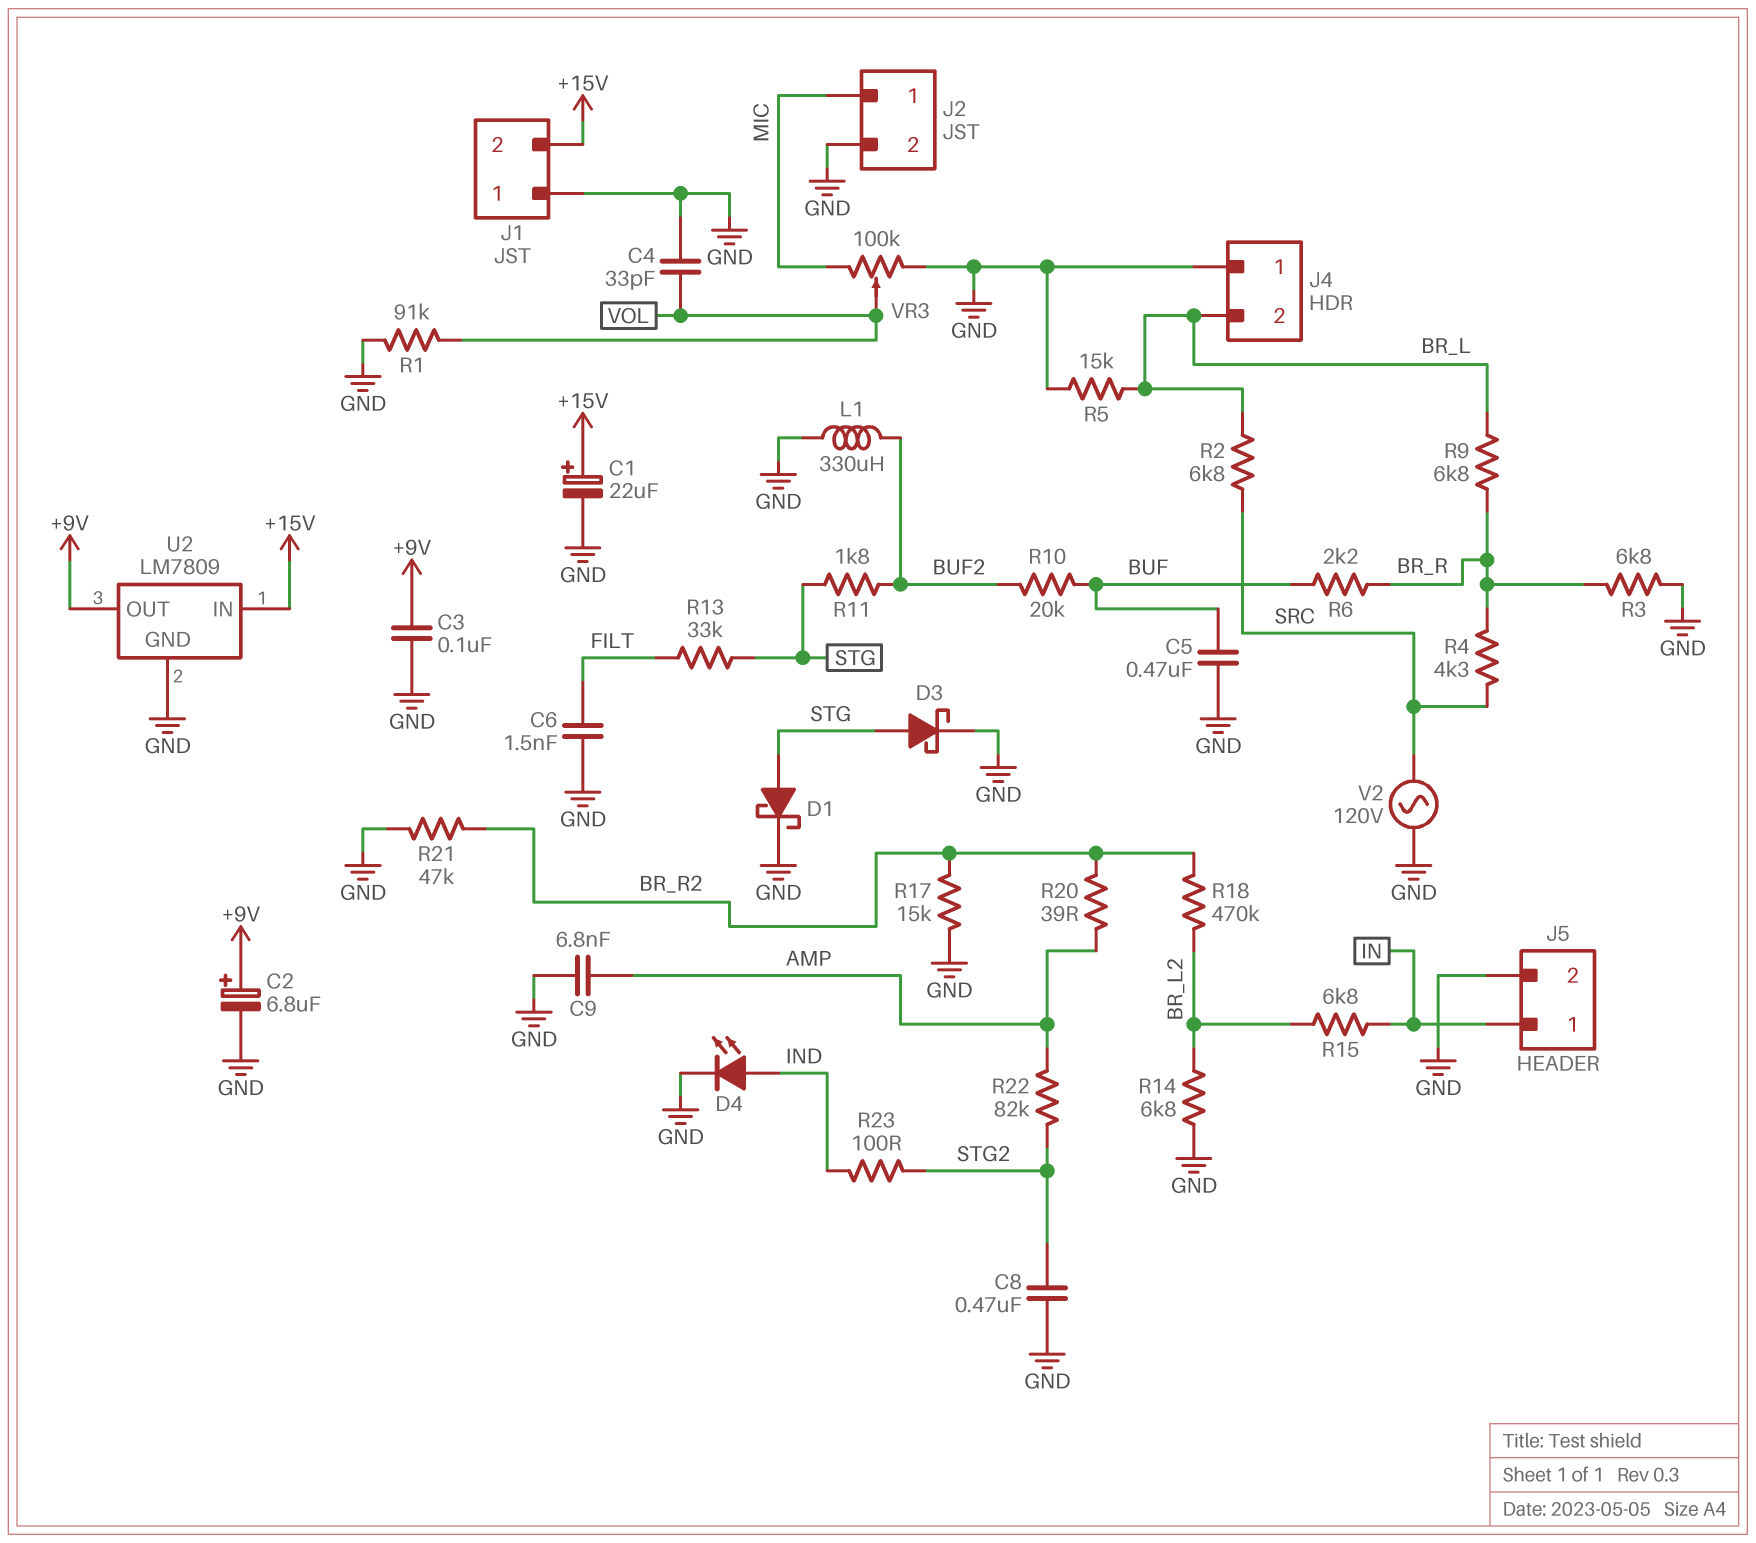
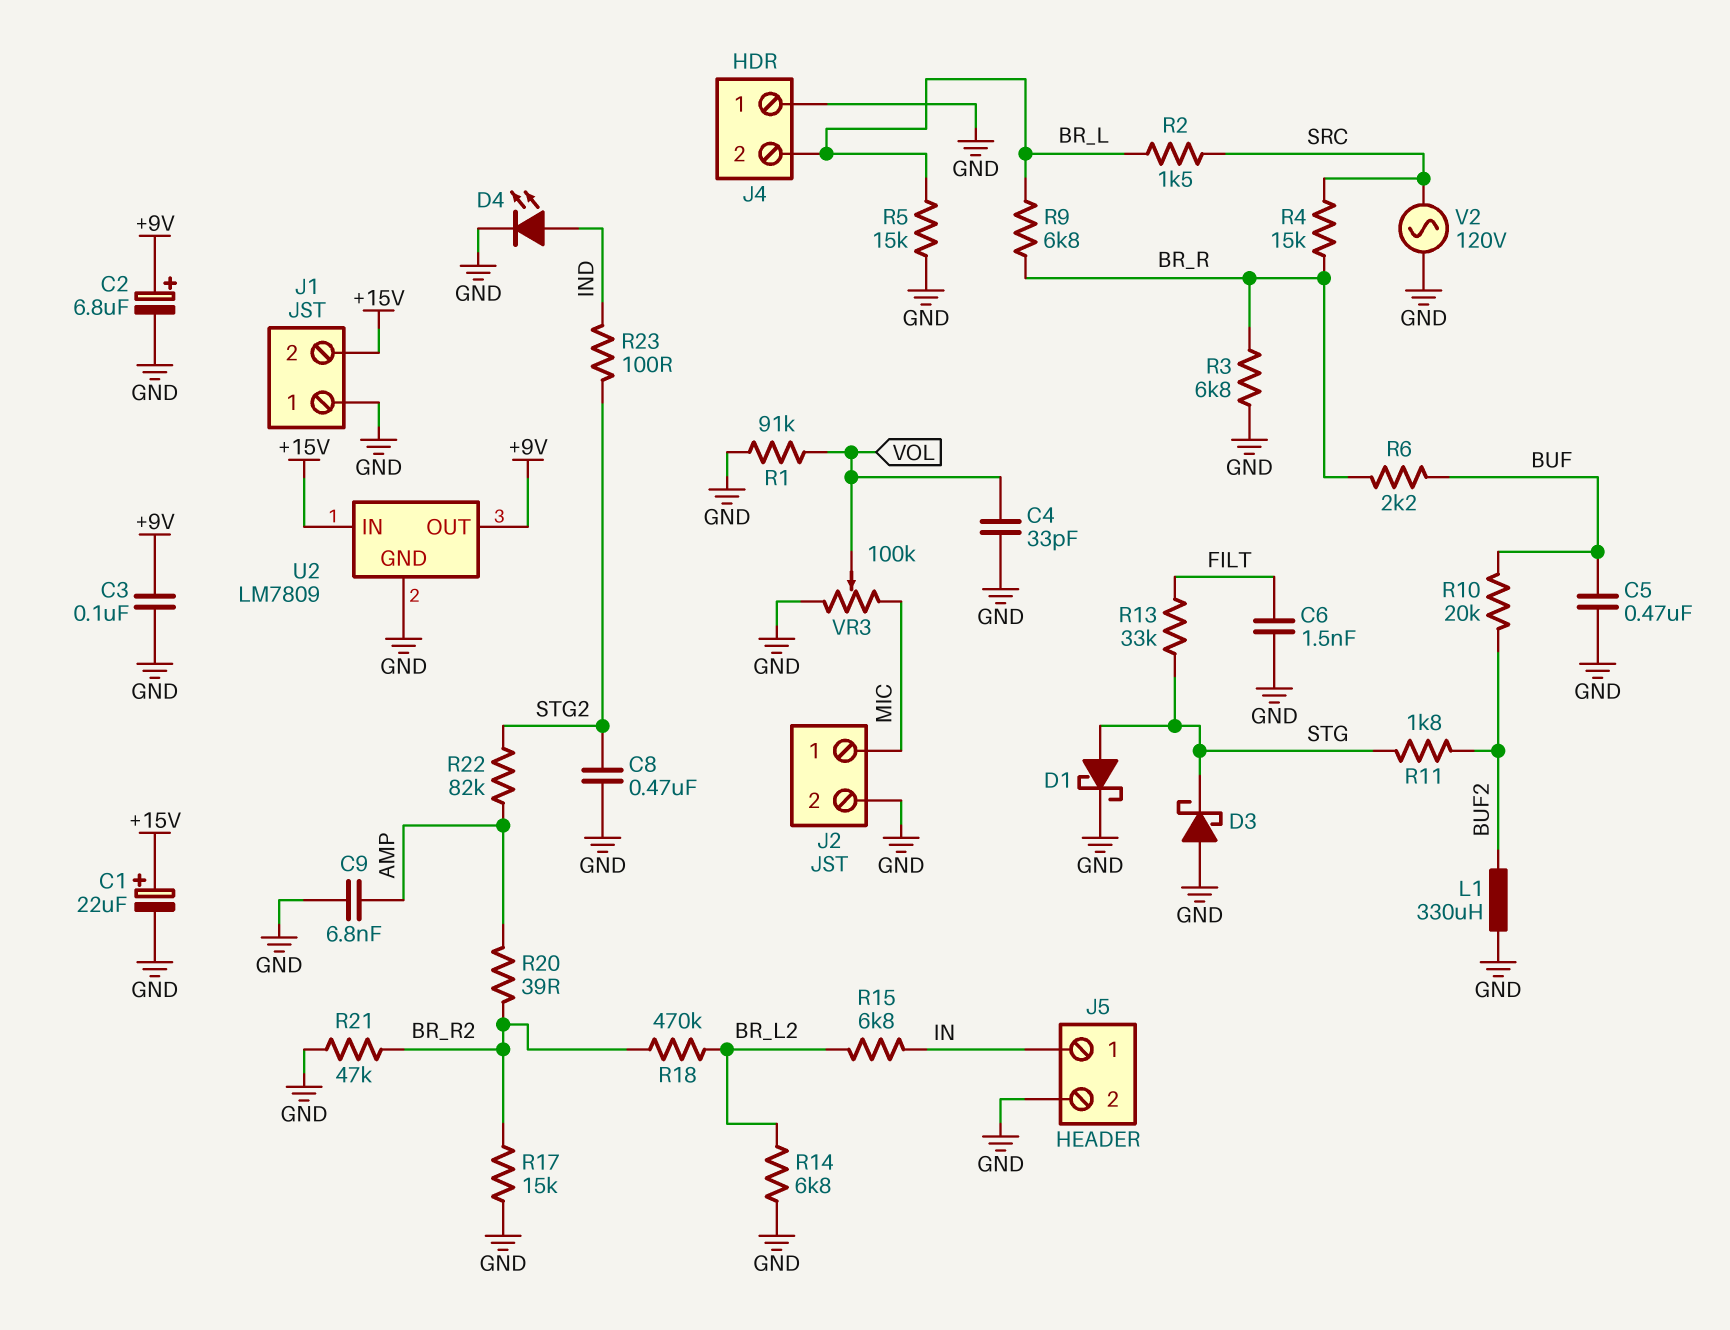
D3: schottky (A STG, K GND) -> schottky (A GND, K STG)
R2: 6.8k (BR_L, SRC) -> 1.5k (BR_L, SRC)
R4: 4.3k (BR_R, SRC) -> 15k (BR_R, SRC)

